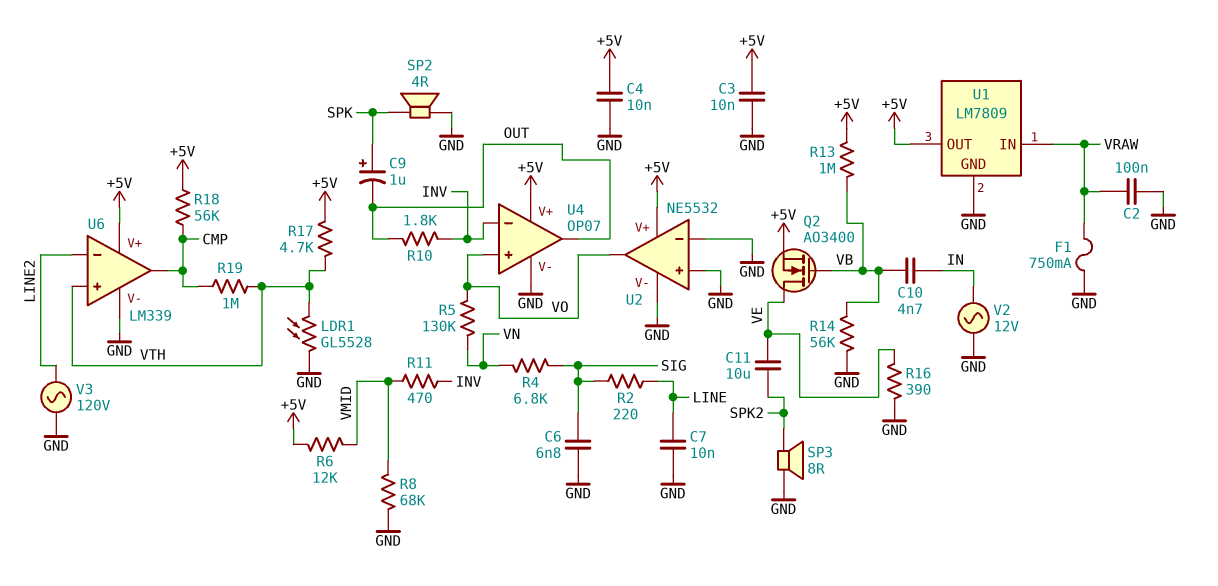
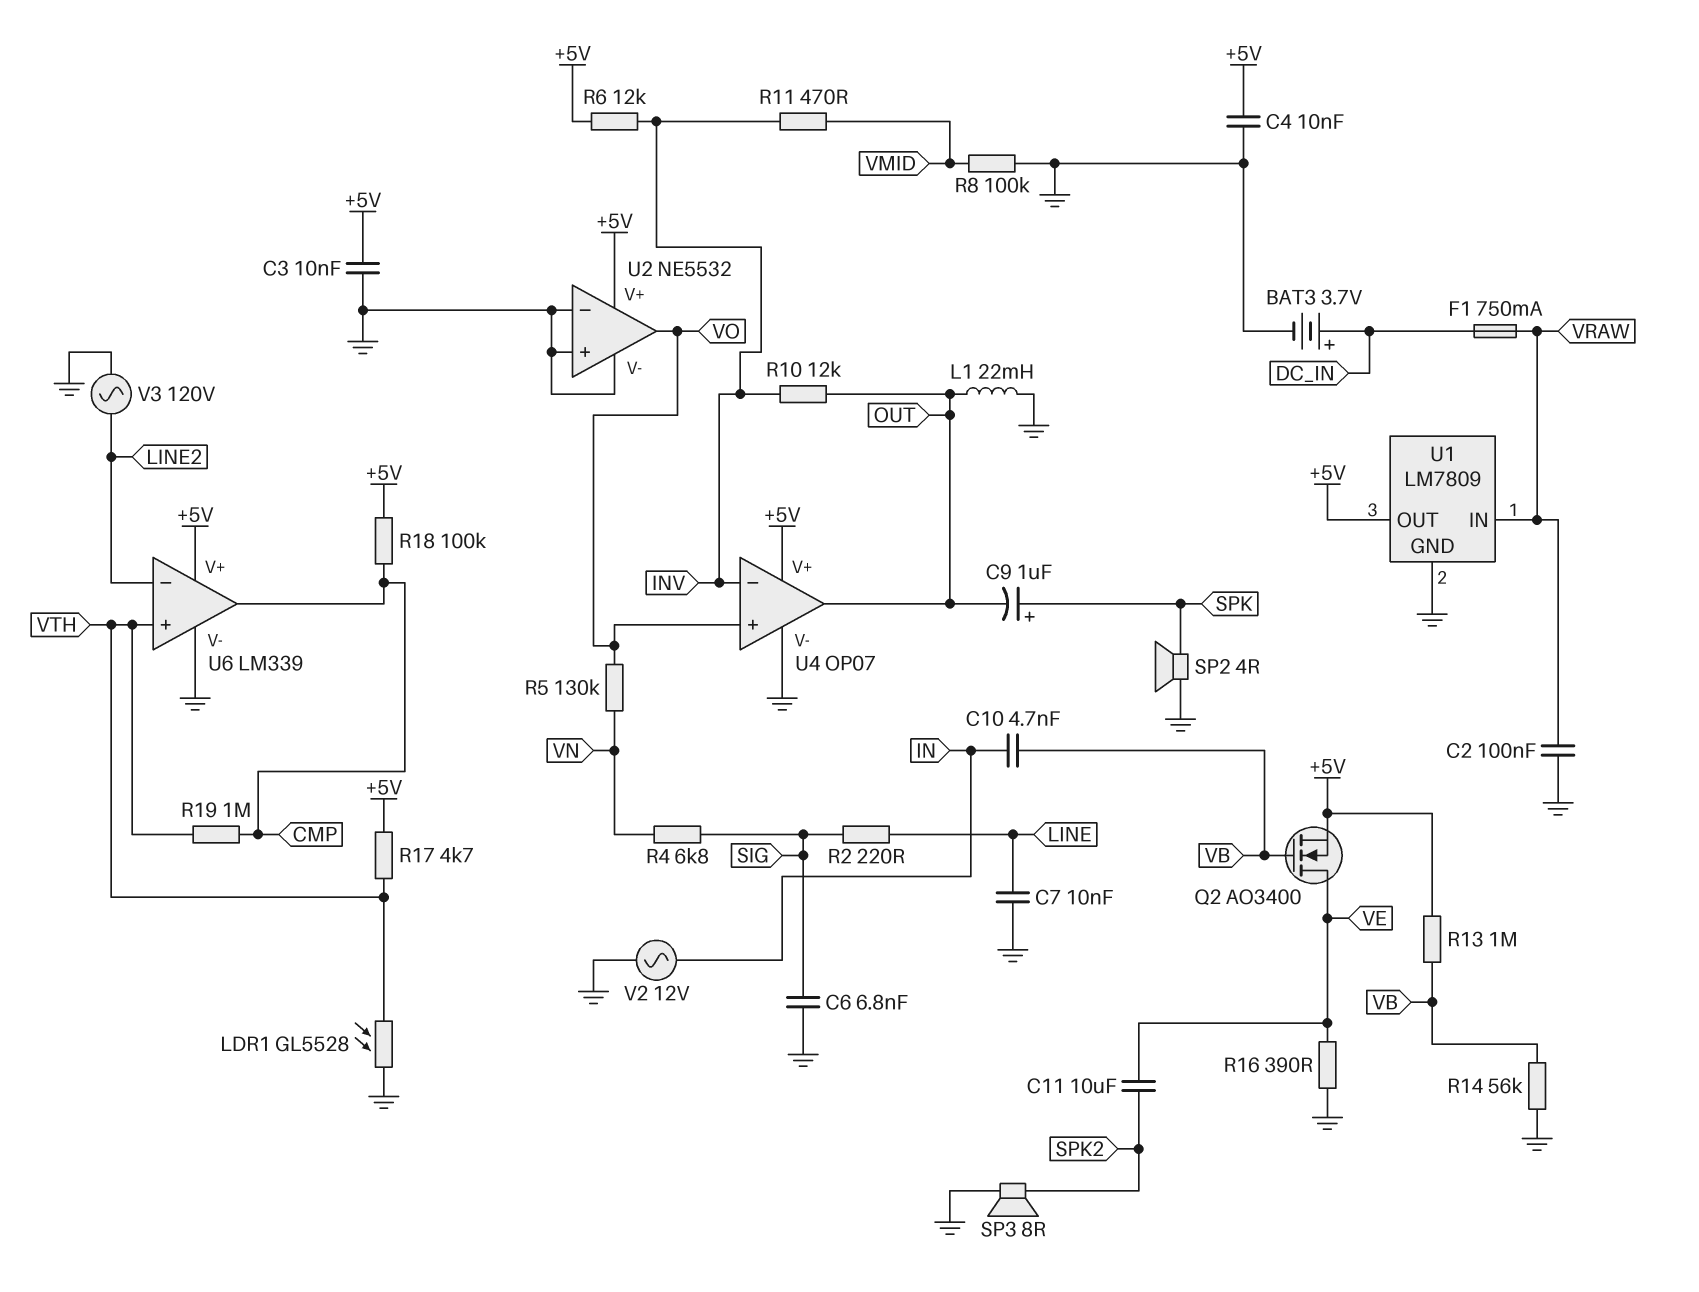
BAT3: none -> 3.7V (plus DC_IN, minus GND)
F1: 750mA (GND, VRAW) -> 750mA (DC_IN, VRAW)
L1: none -> 22mH (GND, OUT)
R6: 12k (+5V, VMID) -> 12k (+5V, INV)
R8: 68k (GND, VMID) -> 100k (GND, VMID)
R10: 1.8k (INV, OUT) -> 12k (INV, OUT)
R18: 56k (+5V, CMP) -> 100k (+5V, CMP)

